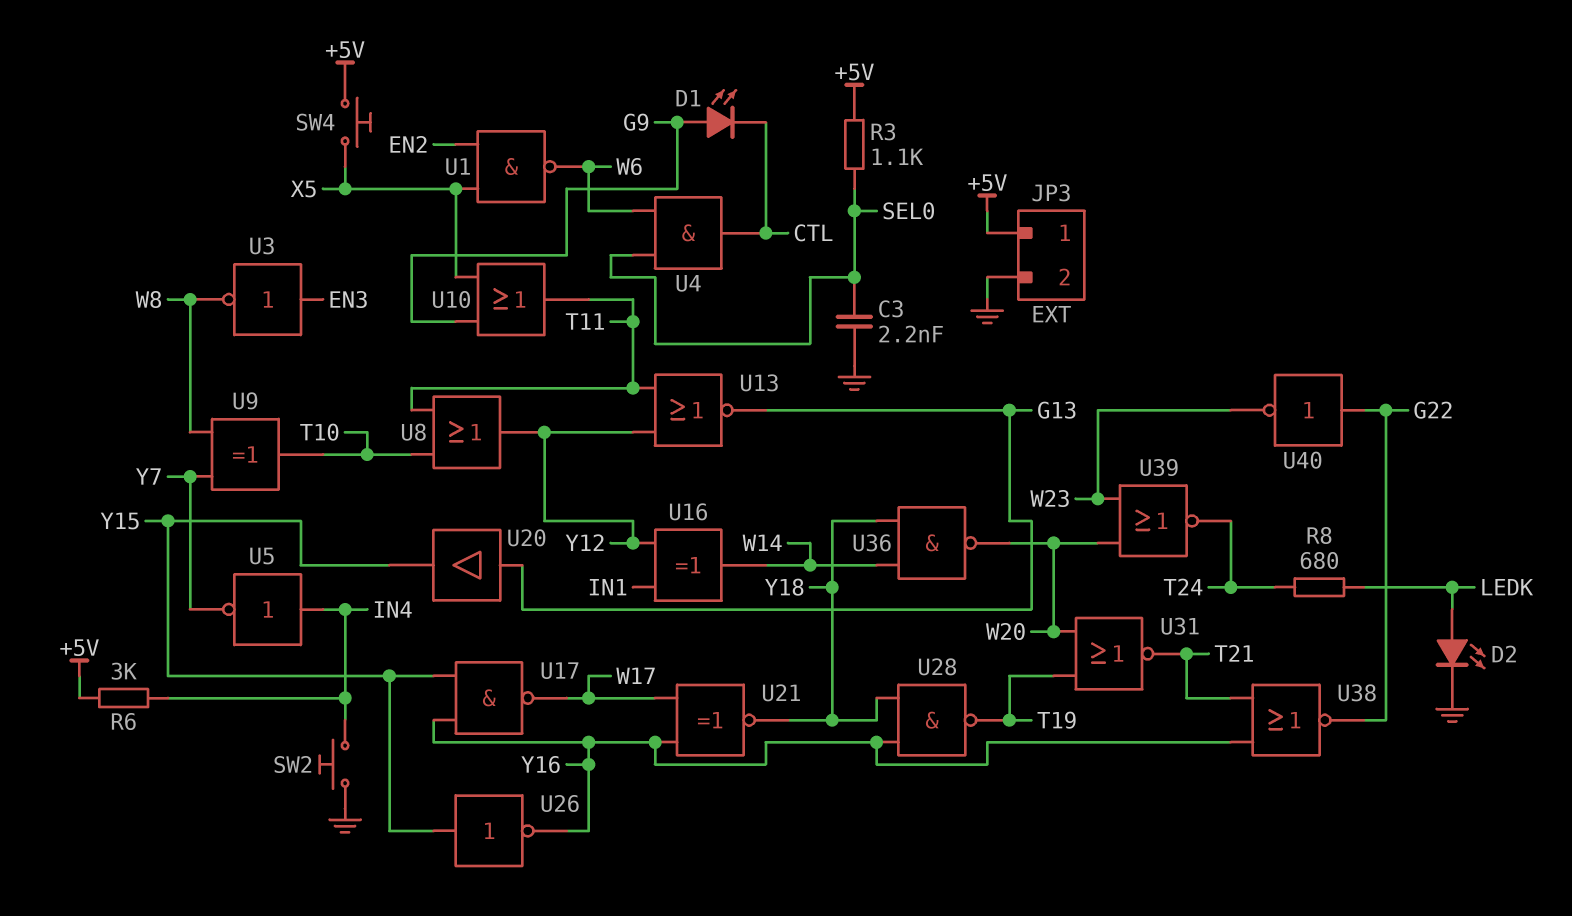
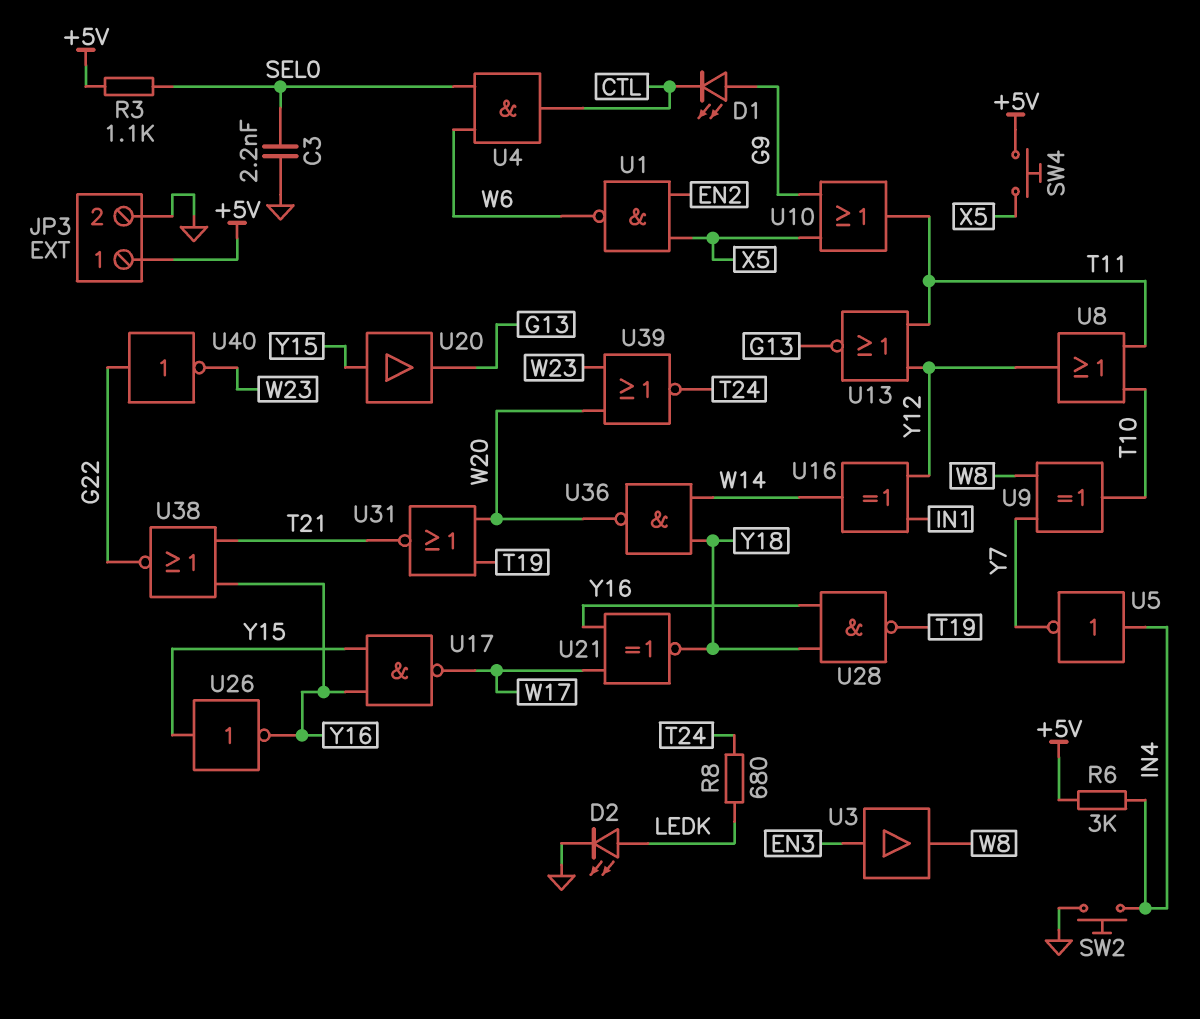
U3: NOT (in EN3, out W8) -> buffer (in EN3, out W8)
U20: buffer (in G13, out Y15) -> buffer (in Y15, out G13)

